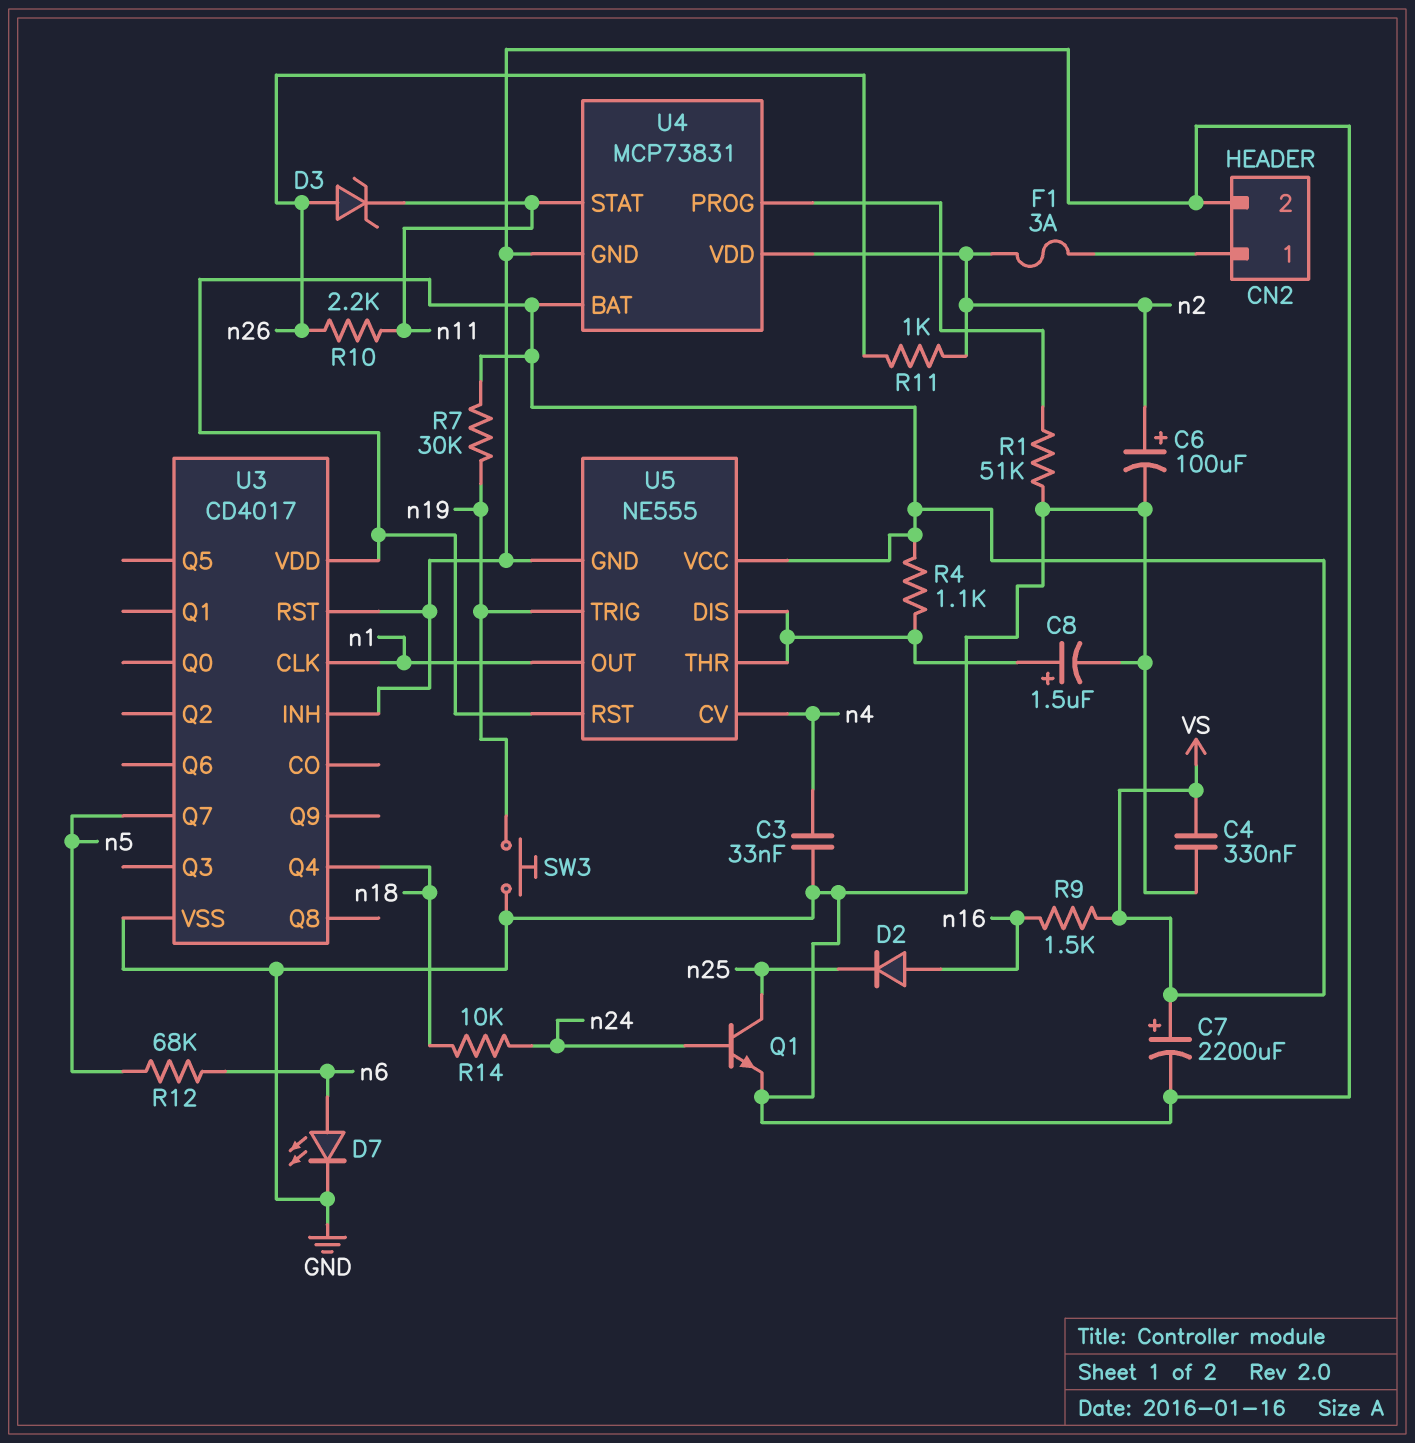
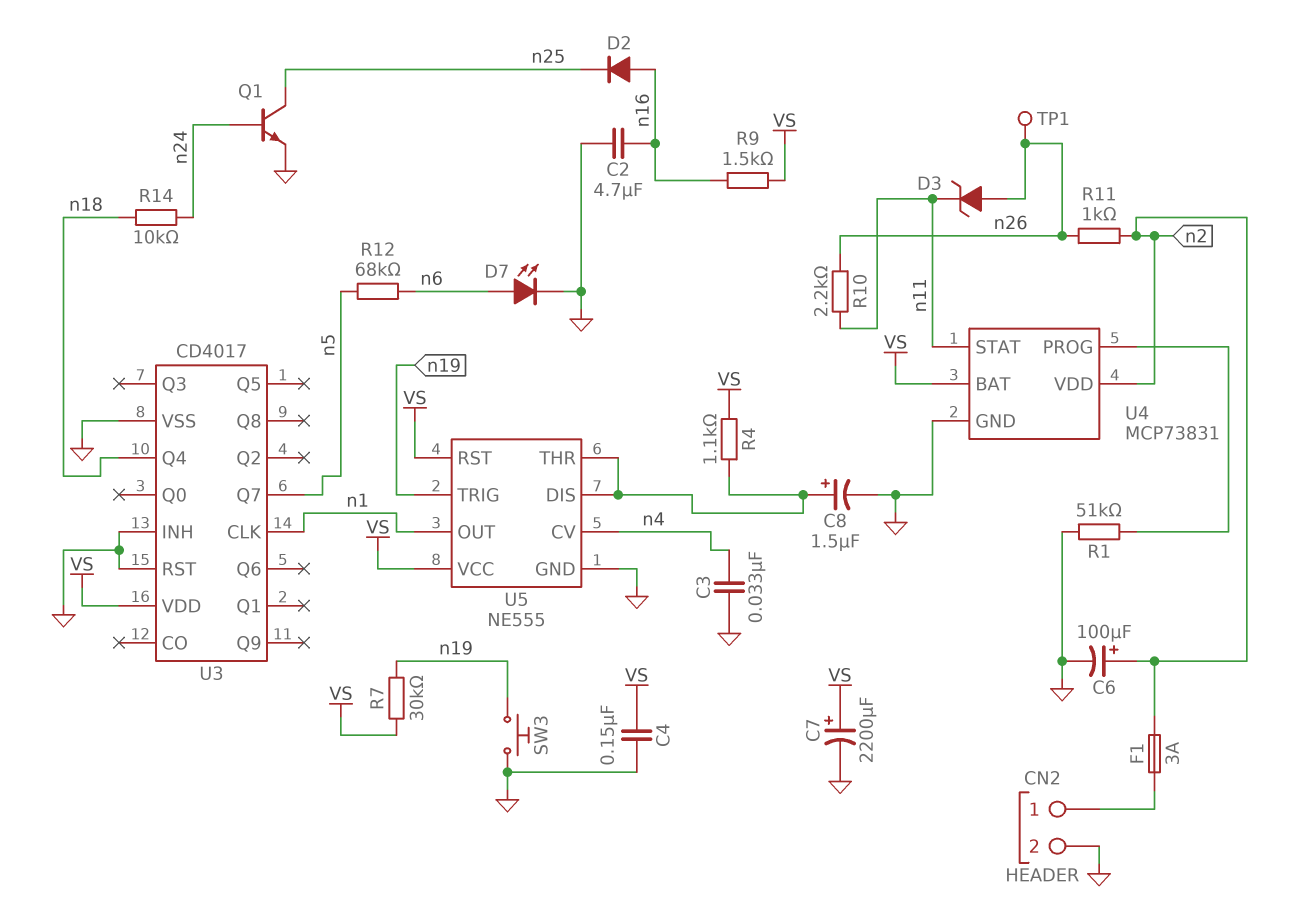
C2: none -> 4.7uF (GND, n16)
C4: 330nF (GND, VS) -> 150nF (GND, VS)
TP1: none -> test point (n26)

